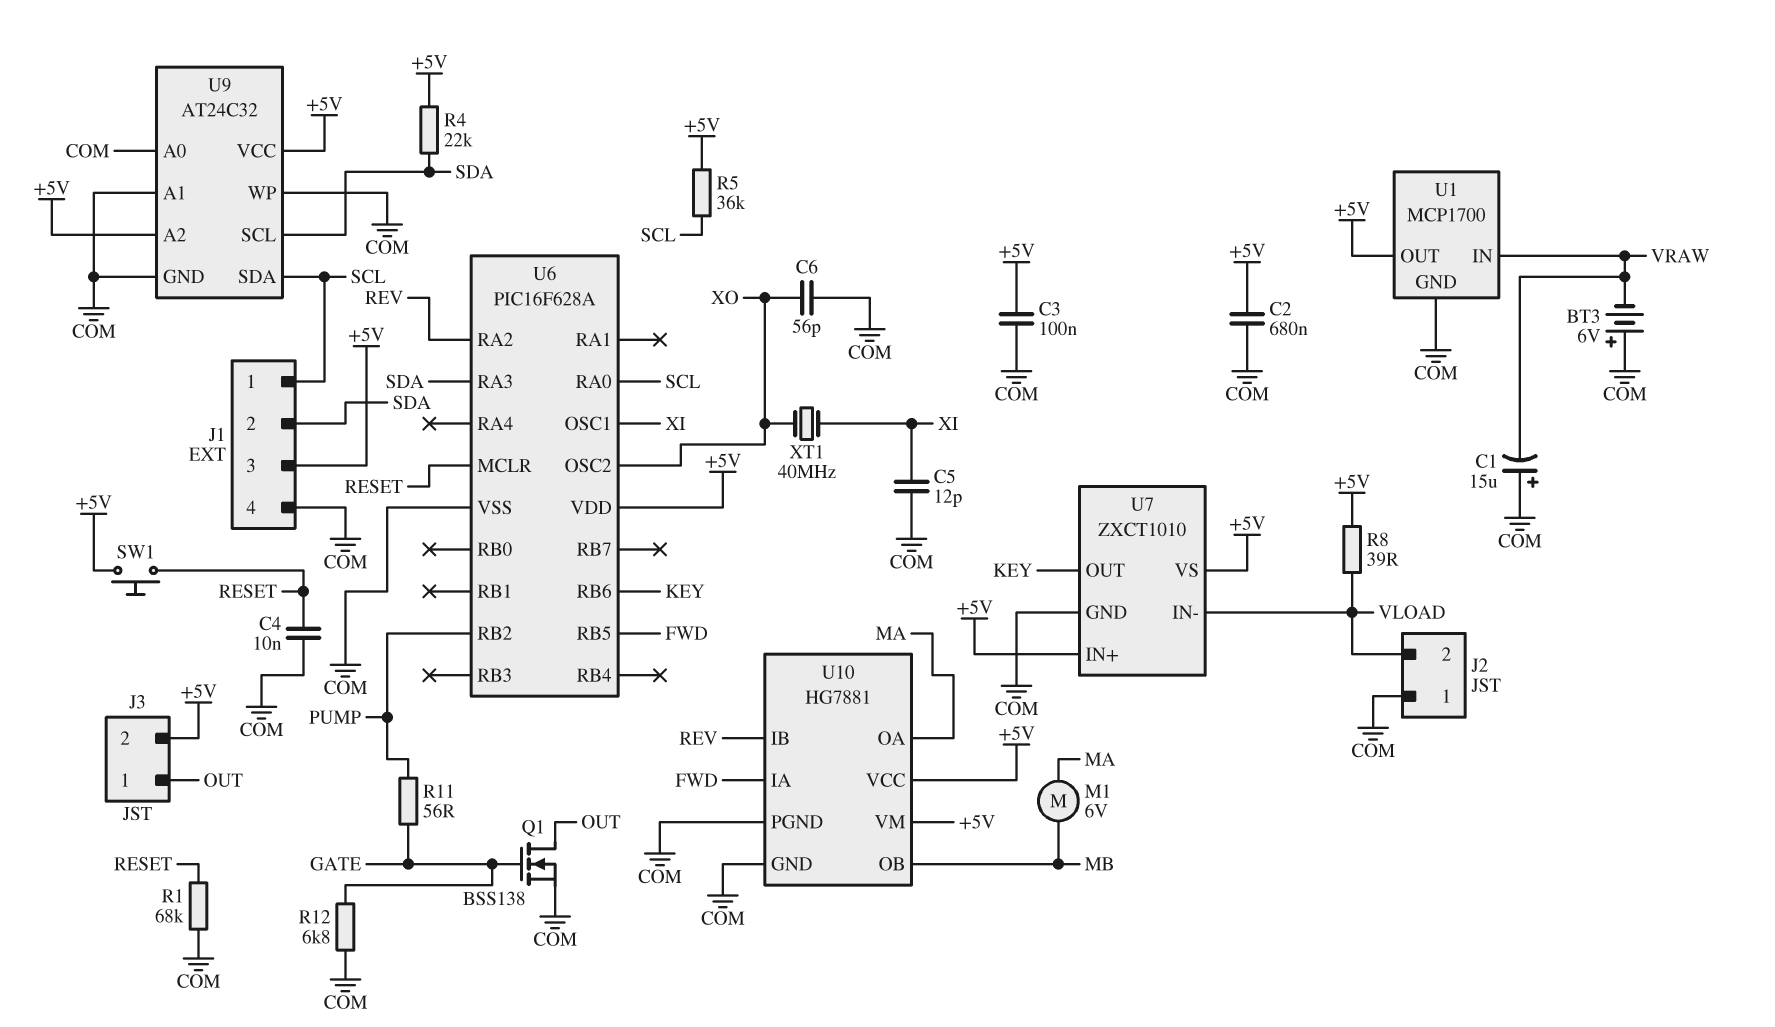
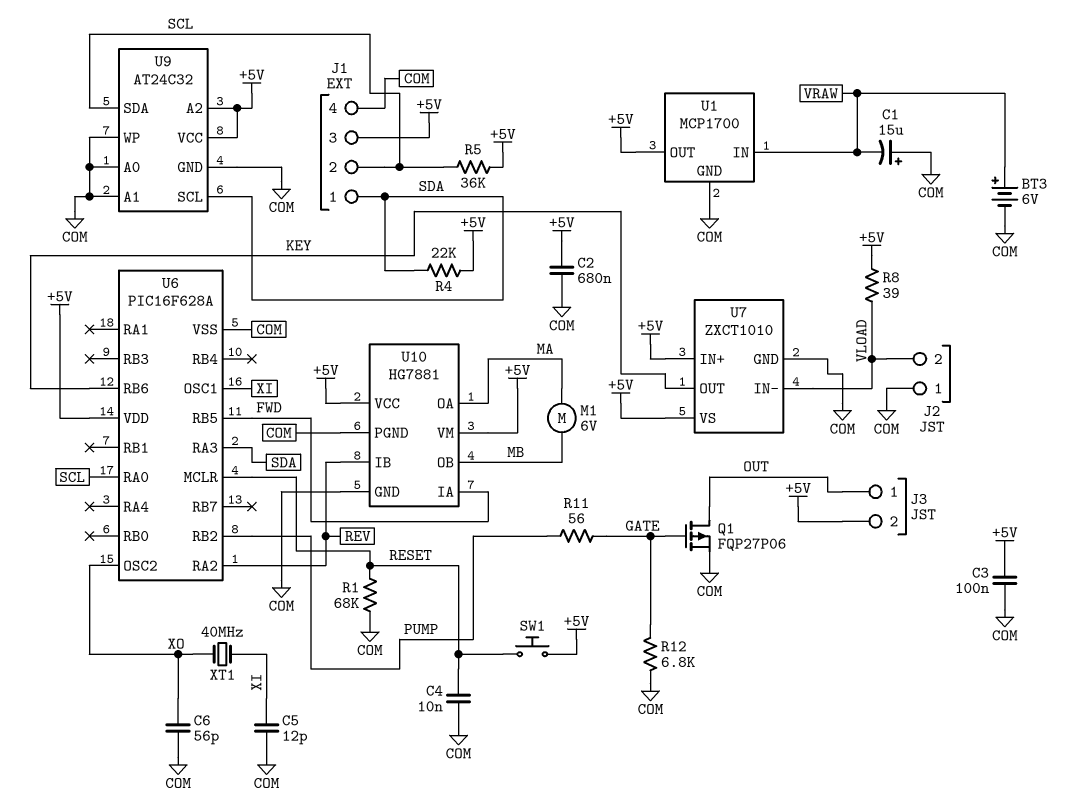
BT3: 6V (plus COM, minus VRAW) -> 6V (plus VRAW, minus COM)
J1 pin 1: SCL -> SDA
J1 pin 2: SDA -> SCL
Q1: NMOS BSS138 (G GATE, D OUT, S COM) -> PMOS FQP27P06 (G GATE, D OUT, S COM)

